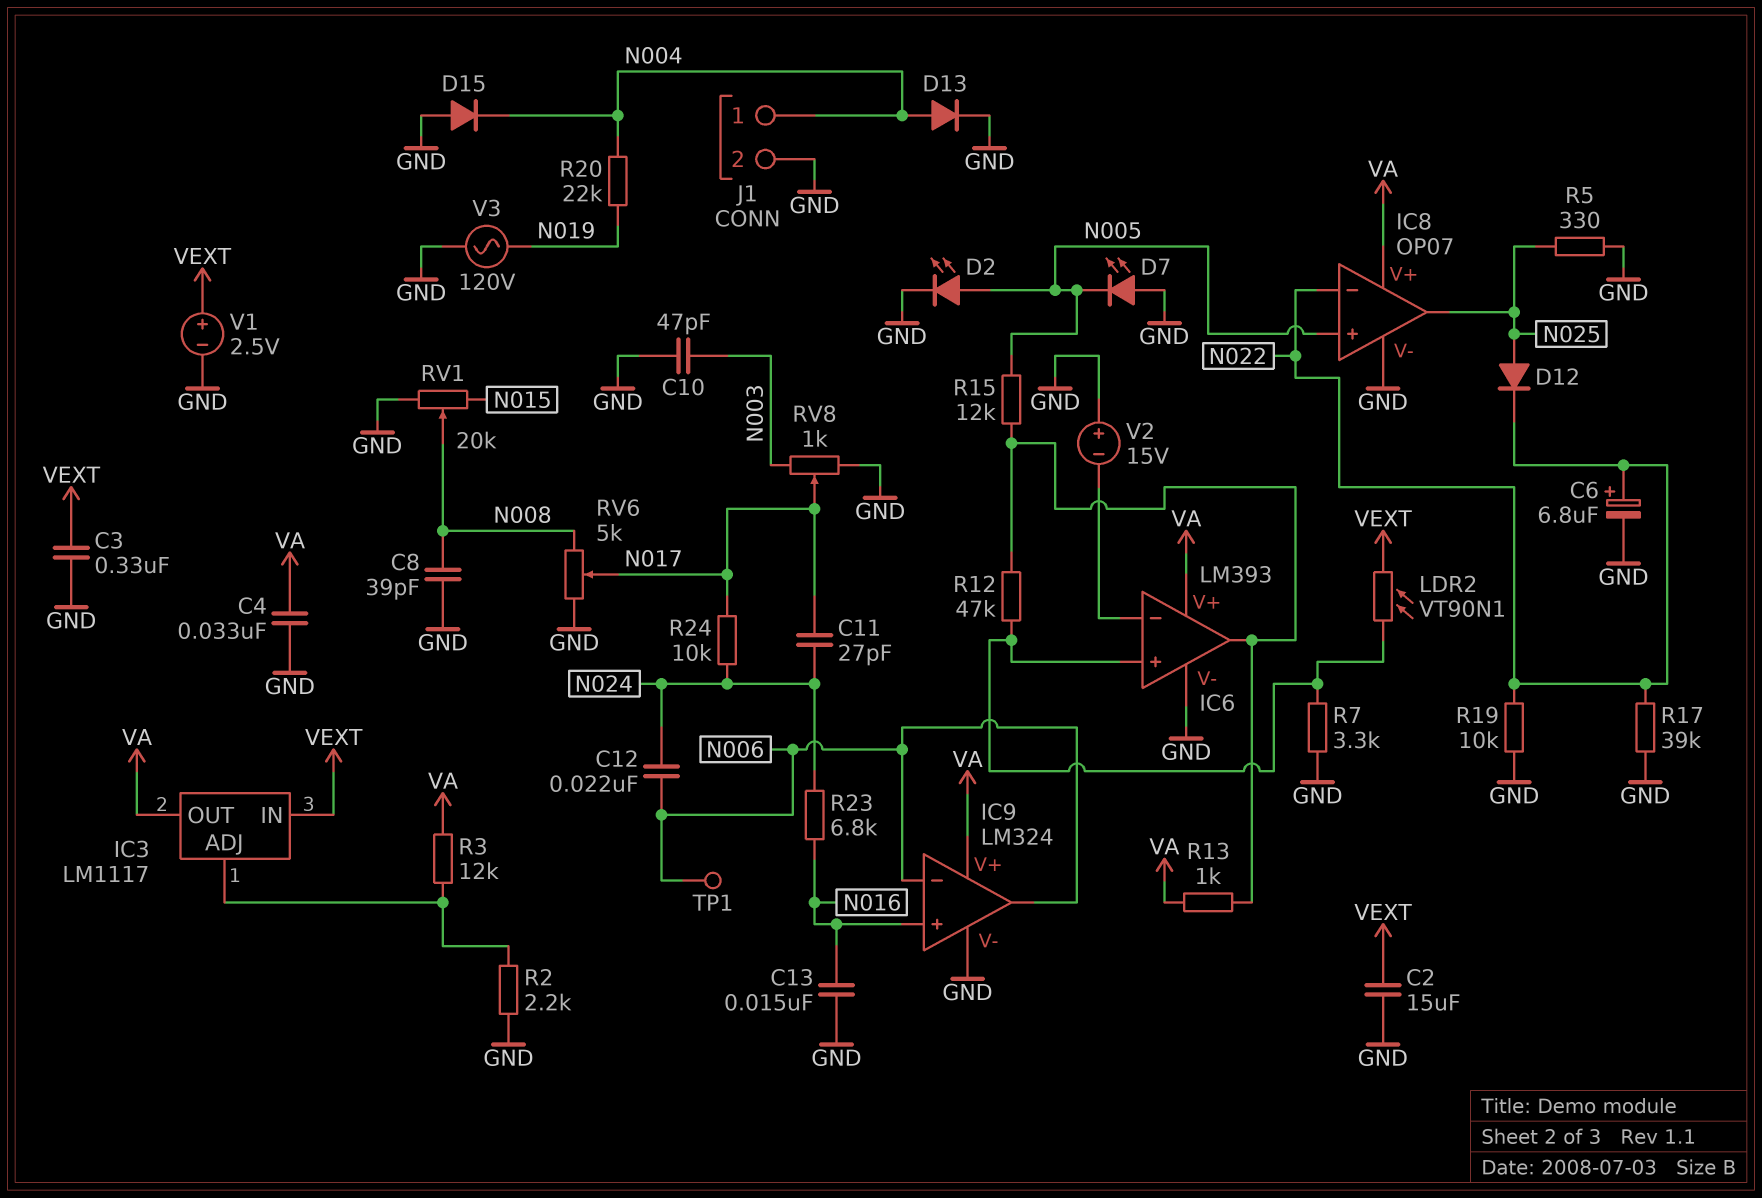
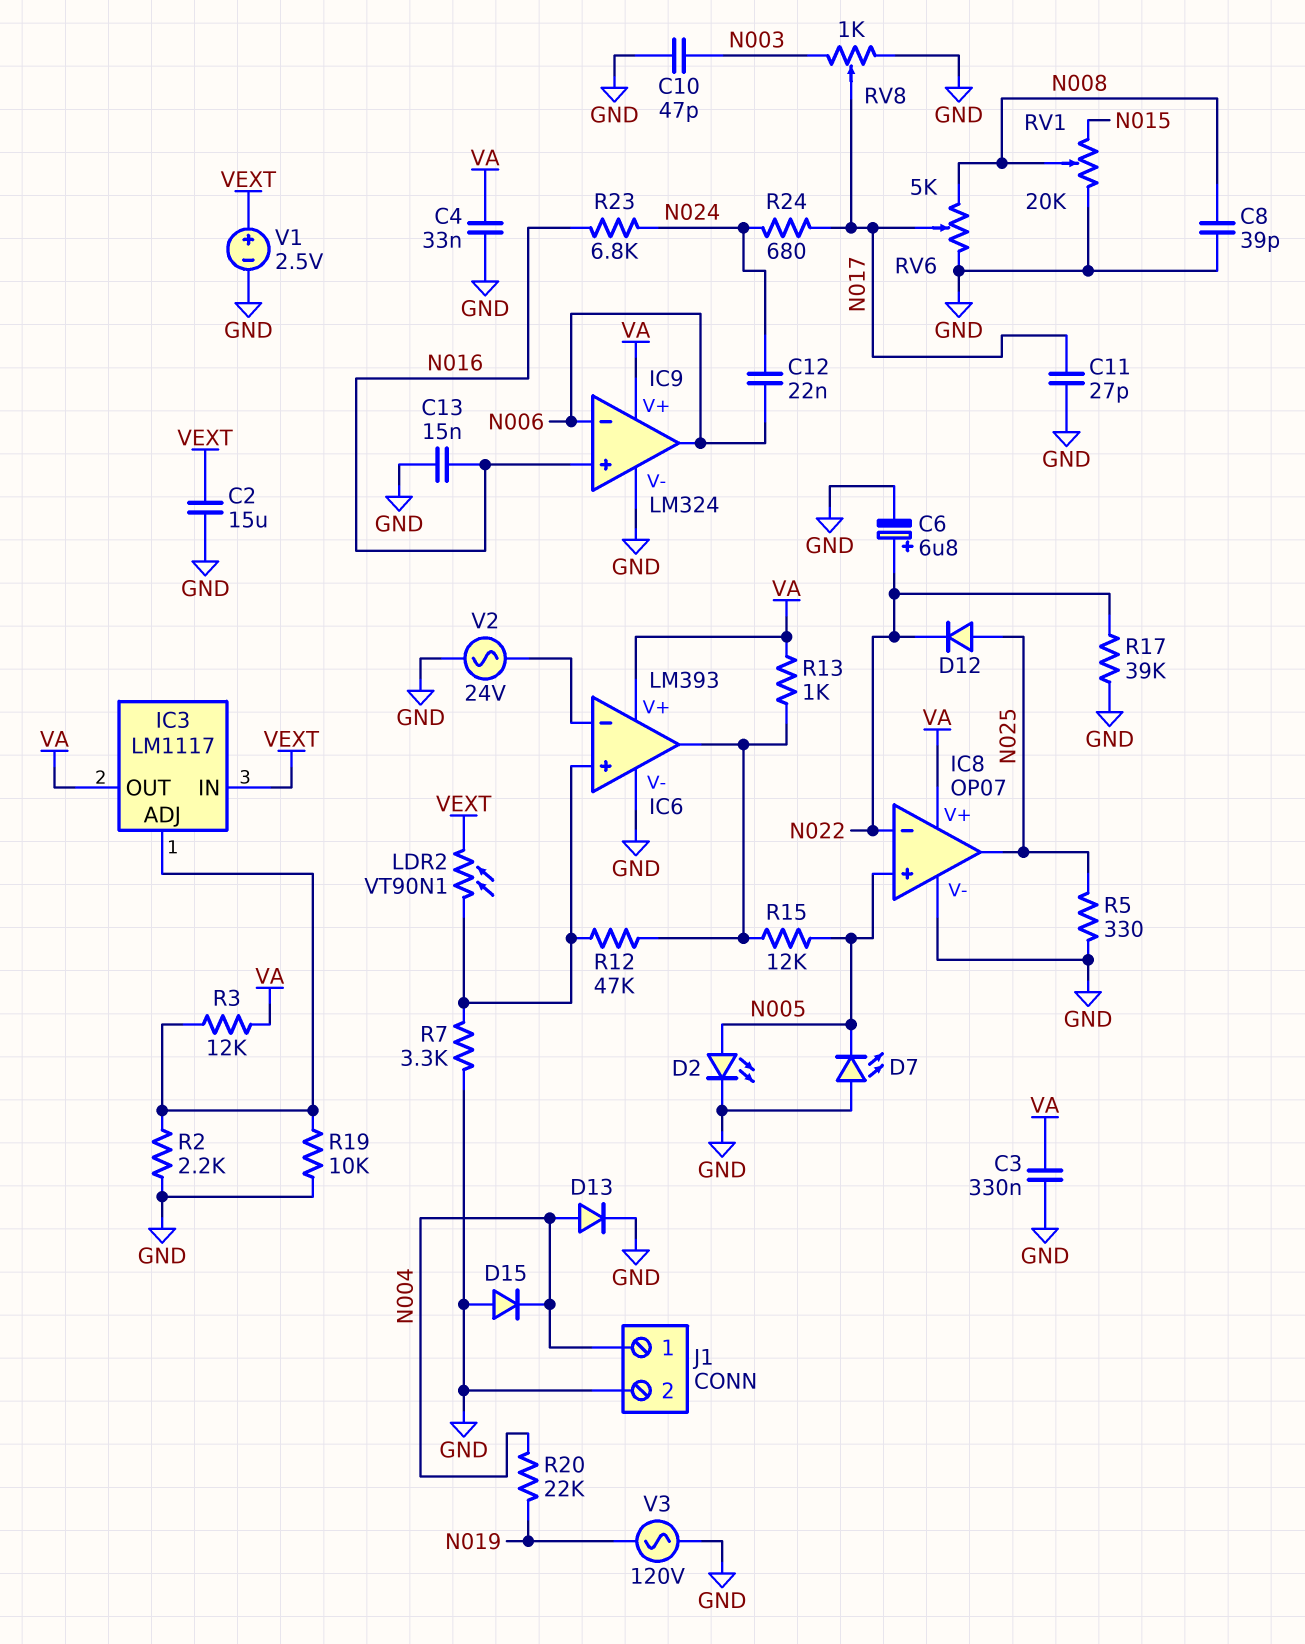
C3: 330nF (GND, VEXT) -> 330nF (GND, VA)
C11: 27pF (N017, N024) -> 27pF (GND, N017)
R19: 10k (GND, N022) -> 10k (GND, IC3/ADJ)
R24: 10k (N017, N024) -> 680 (N017, N024)
TP1: test point (N006) -> none
V2: 15V (plus GND, minus IC6/in-) -> AC 24V (GND, IC6/in-)

